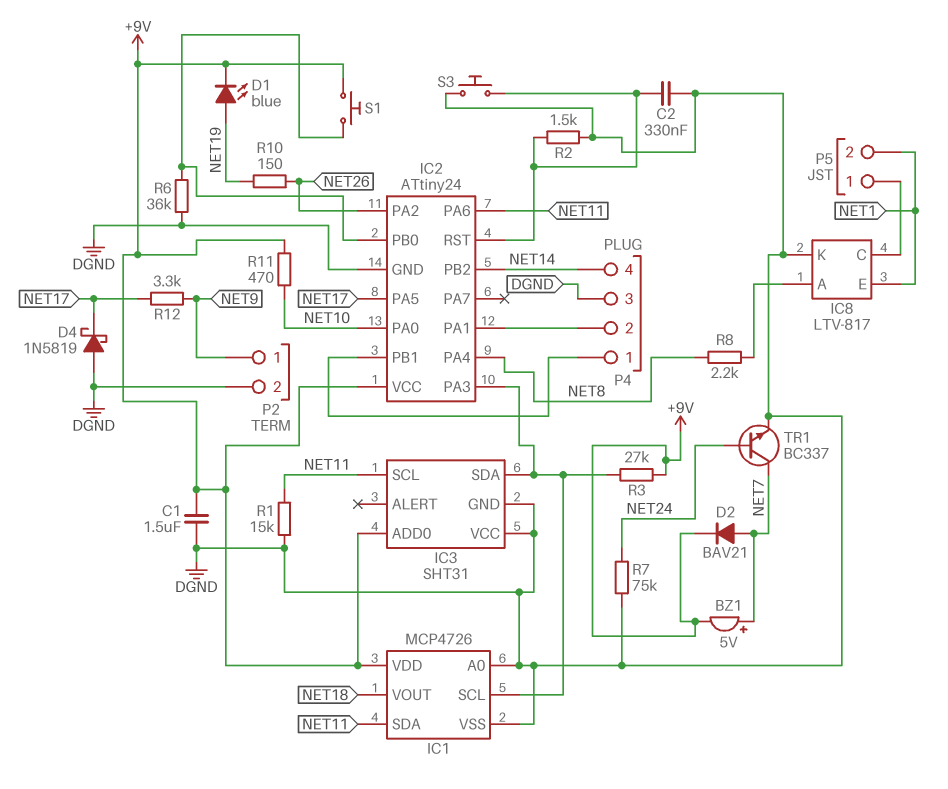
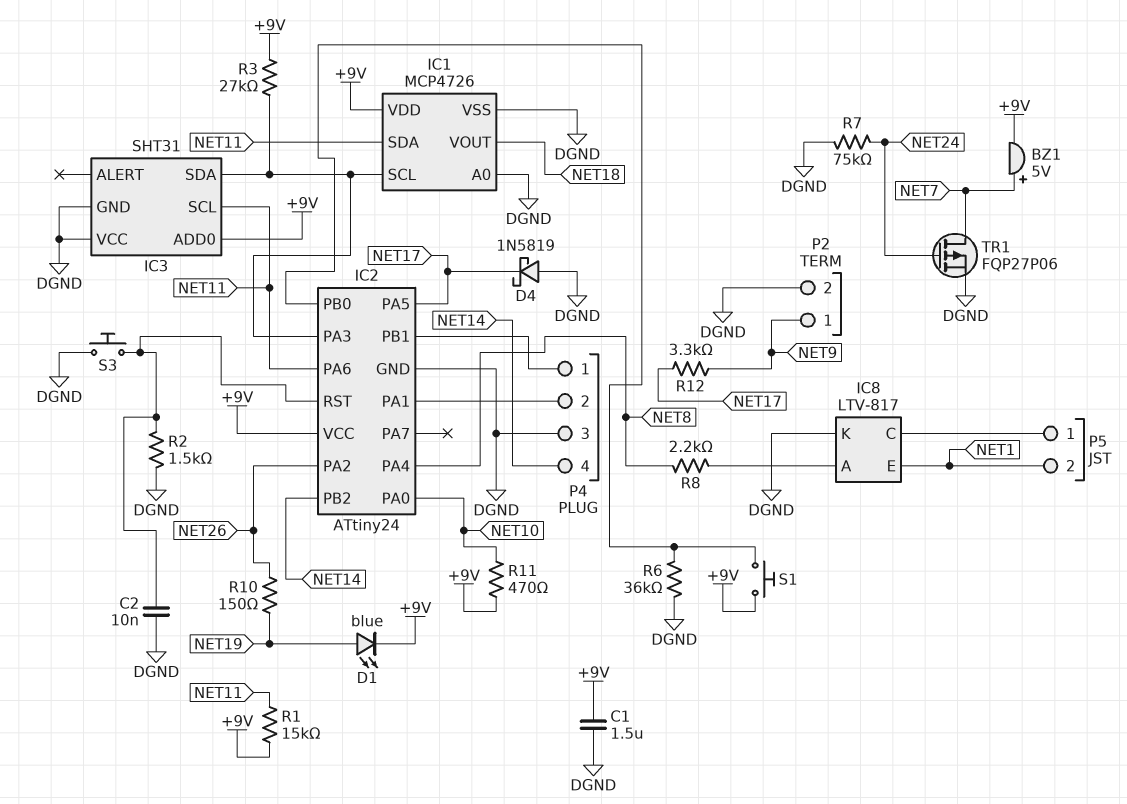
C2: 330nF (DGND, IC2/RST) -> 10nF (DGND, IC2/RST)
D2: diode BAV21 (A NET7, K +9V) -> none
R1: 15k (DGND, NET11) -> 15k (+9V, NET11)
TR1: NPN BC337 (B NET24, C NET7, E DGND) -> PMOS FQP27P06 (G NET24, D NET7, S DGND)

